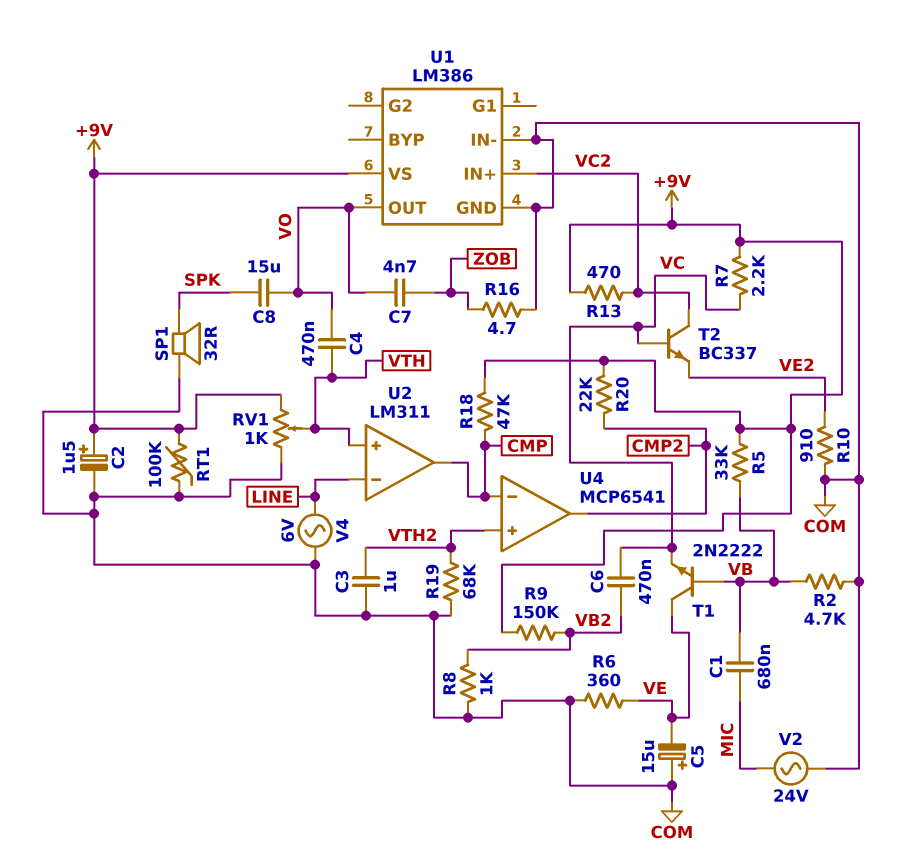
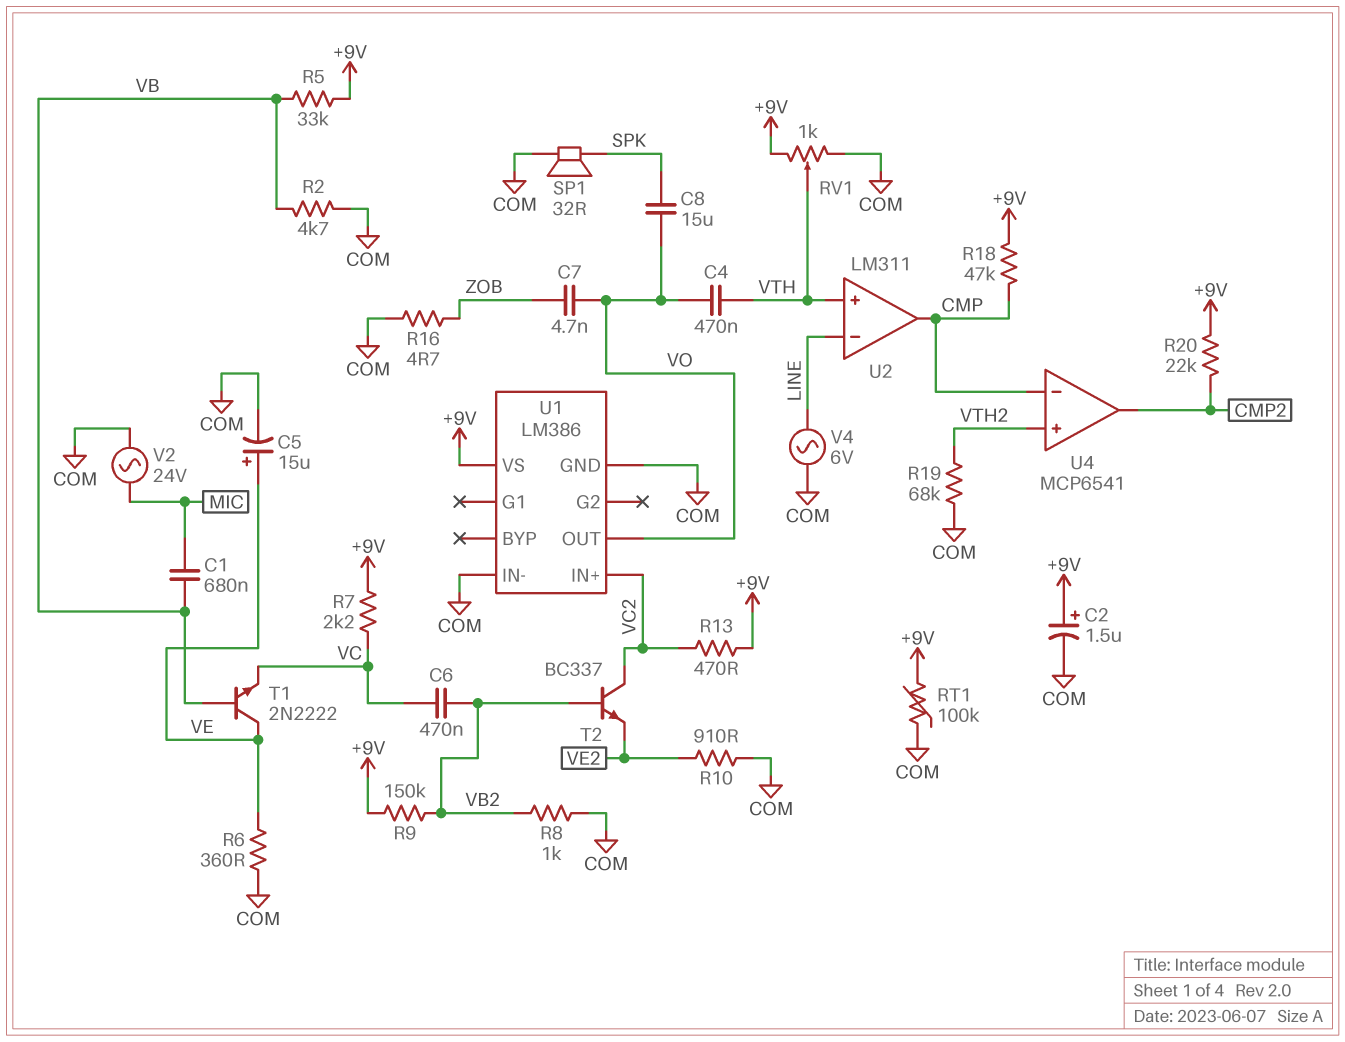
C3: 1uF (COM, VTH2) -> none
C5: 15uF (plus COM, minus VE) -> 15uF (plus VE, minus COM)
T2: NPN BC337 (B VC, C VC2, E VE2) -> NPN BC337 (B VB2, C VC2, E VE2)

